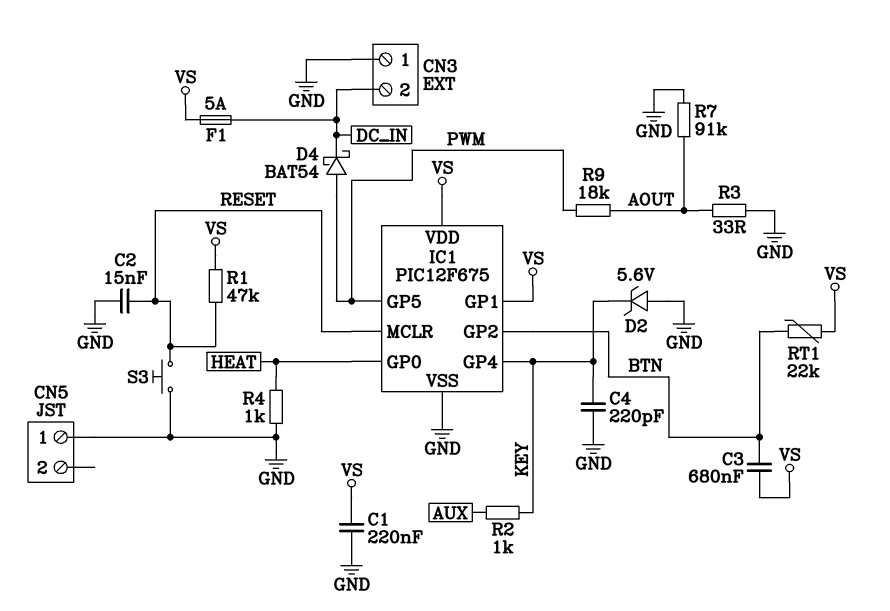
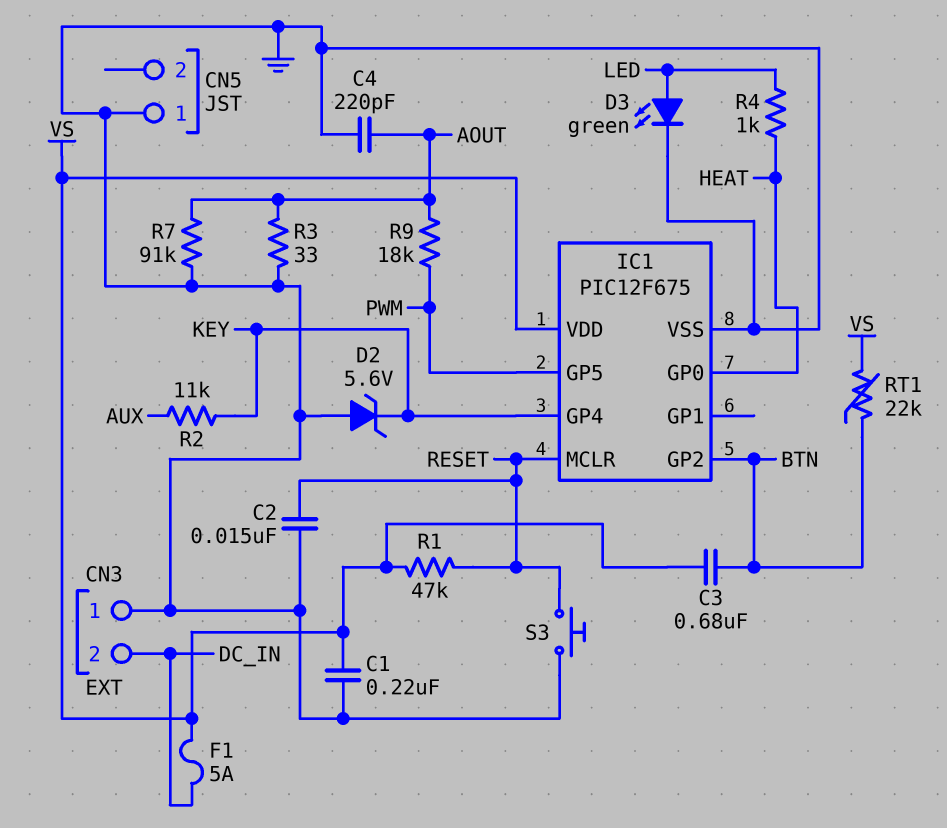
C4: 220pF (GND, KEY) -> 220pF (AOUT, GND)
D3: none -> LED green (A LED, K GND)
D4: schottky BAT54 (A PWM, K DC_IN) -> none
IC1 pin GP1: VS -> none
R2: 1k (AUX, KEY) -> 11k (AUX, KEY)
R4: 1k (GND, HEAT) -> 1k (HEAT, LED)

